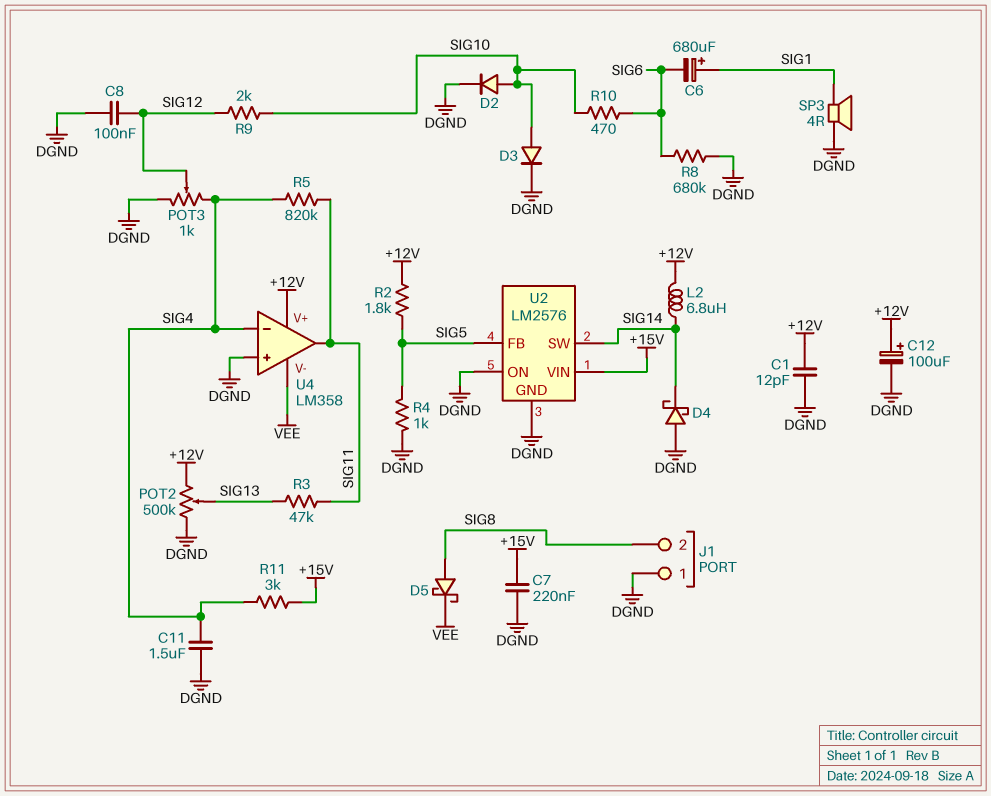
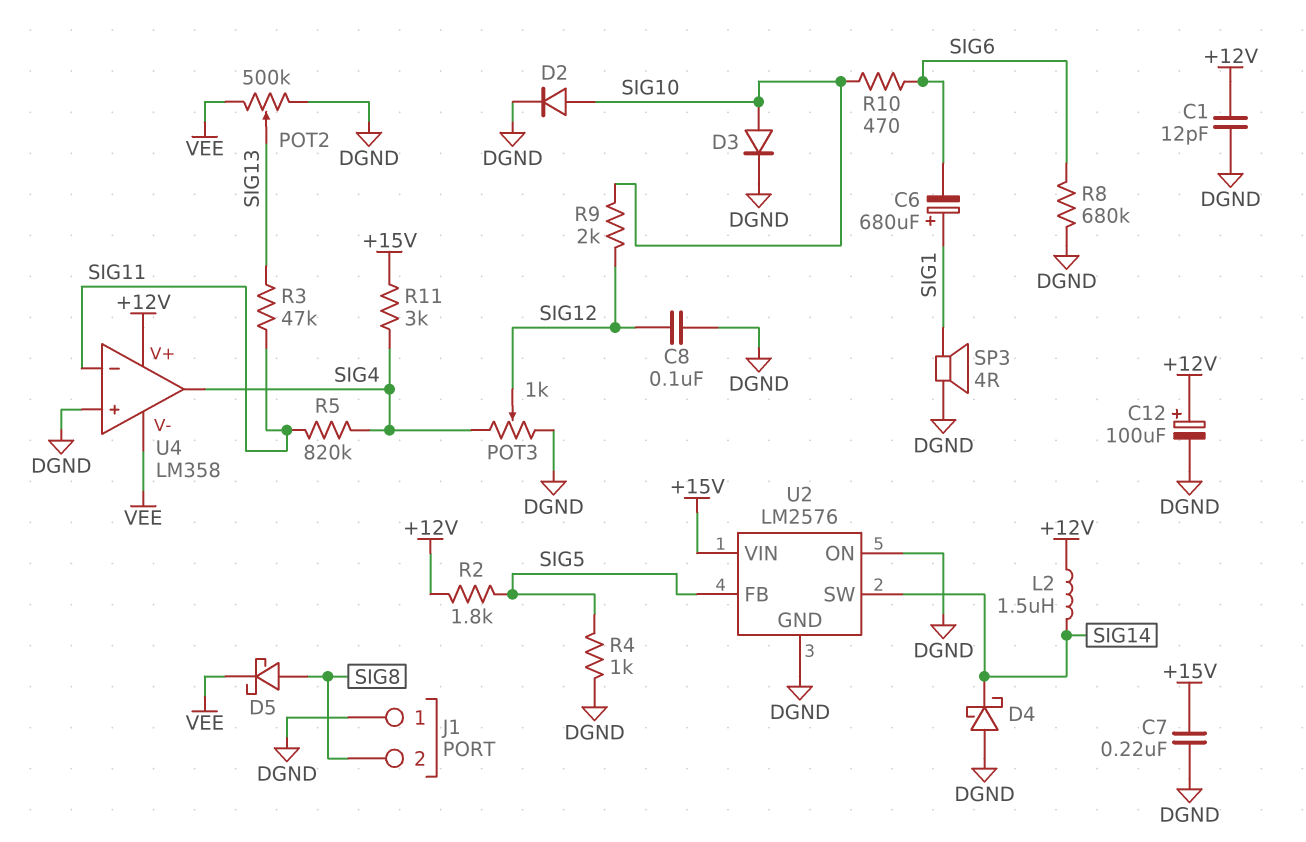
C11: 1.5uF (DGND, SIG4) -> none
L2: 6.8uH (+12V, SIG14) -> 1.5uH (+12V, SIG14)
POT2: 500k (+12V, DGND, wiper SIG13) -> 500k (DGND, VEE, wiper SIG13)
U4 pin in-: SIG4 -> SIG11
U4 pin out: SIG11 -> SIG4

